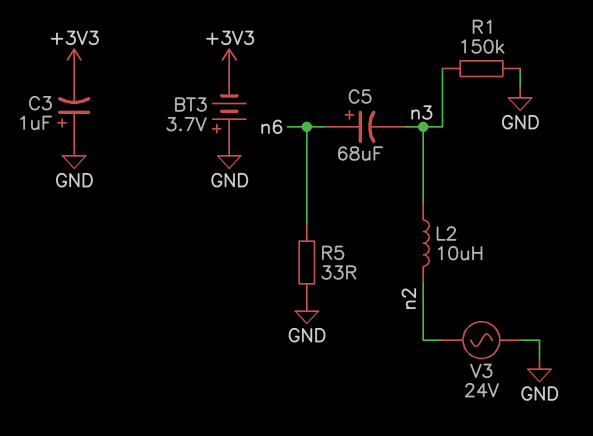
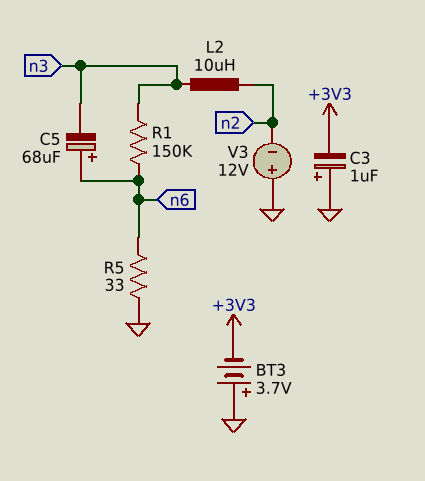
R1: 150k (GND, n3) -> 150k (n3, n6)
V3: AC 24V (GND, n2) -> 12V (plus GND, minus n2)

